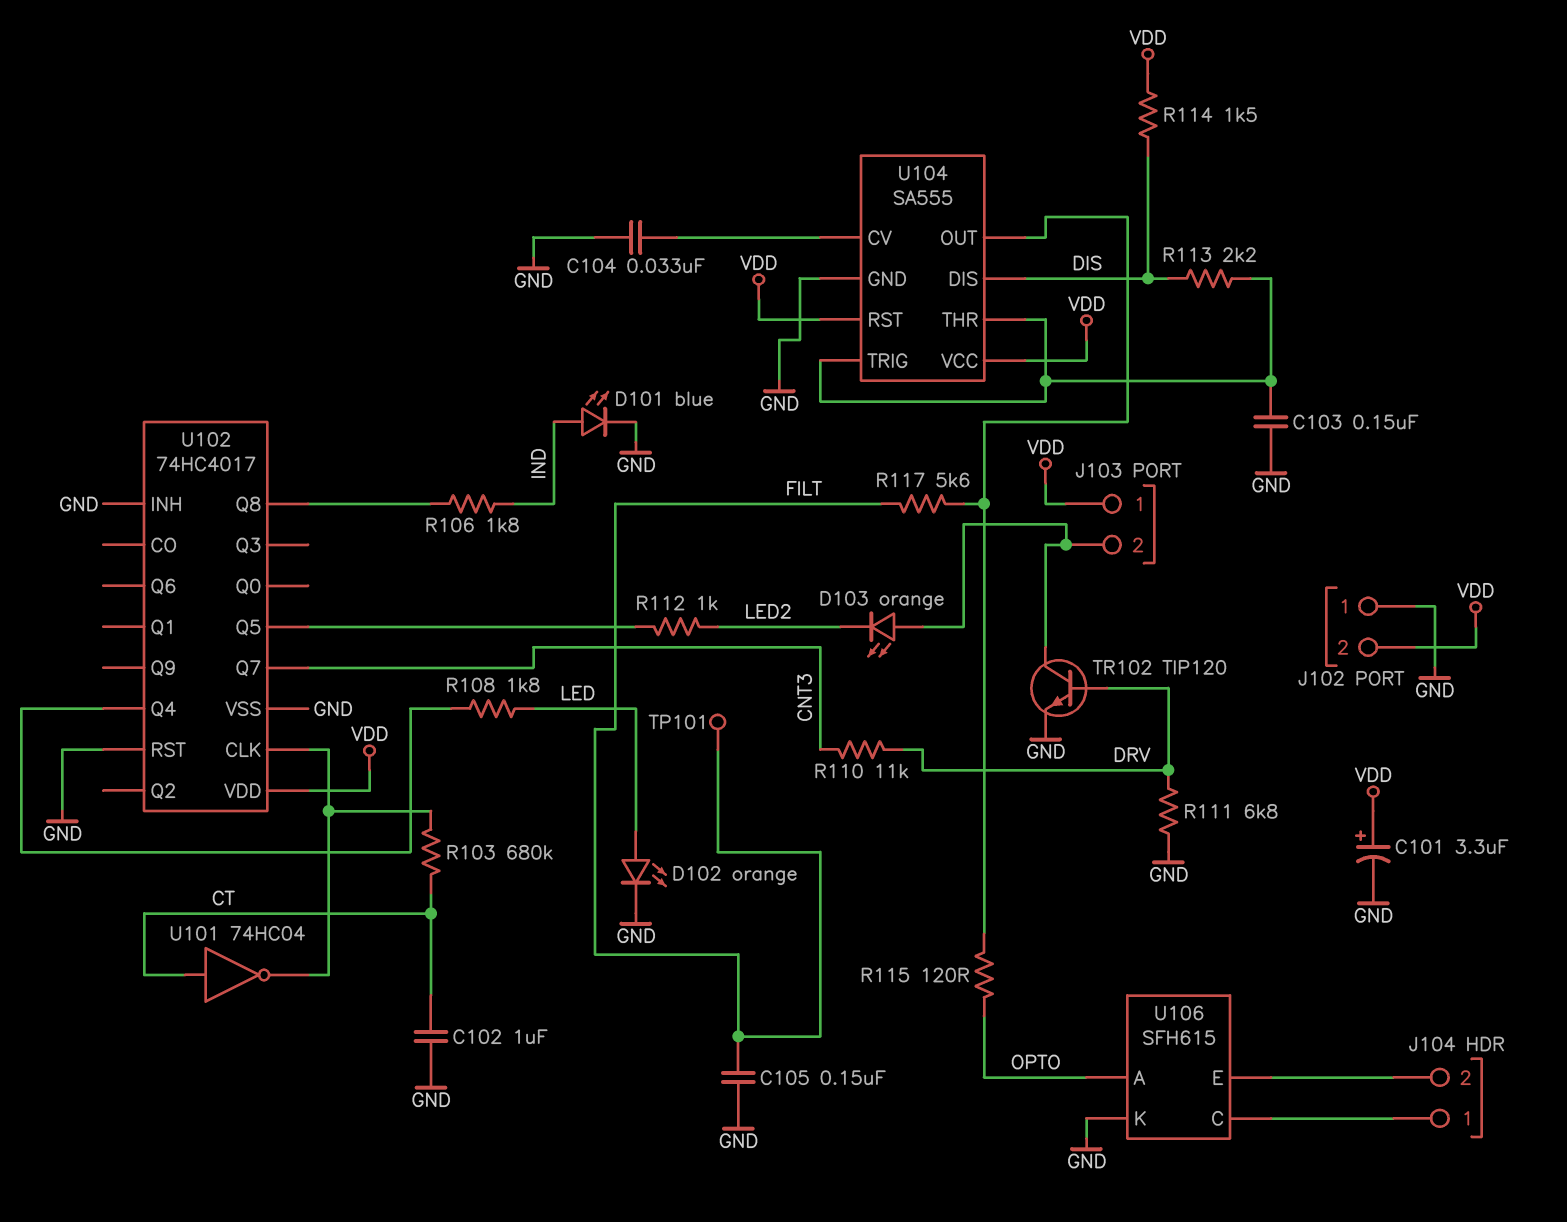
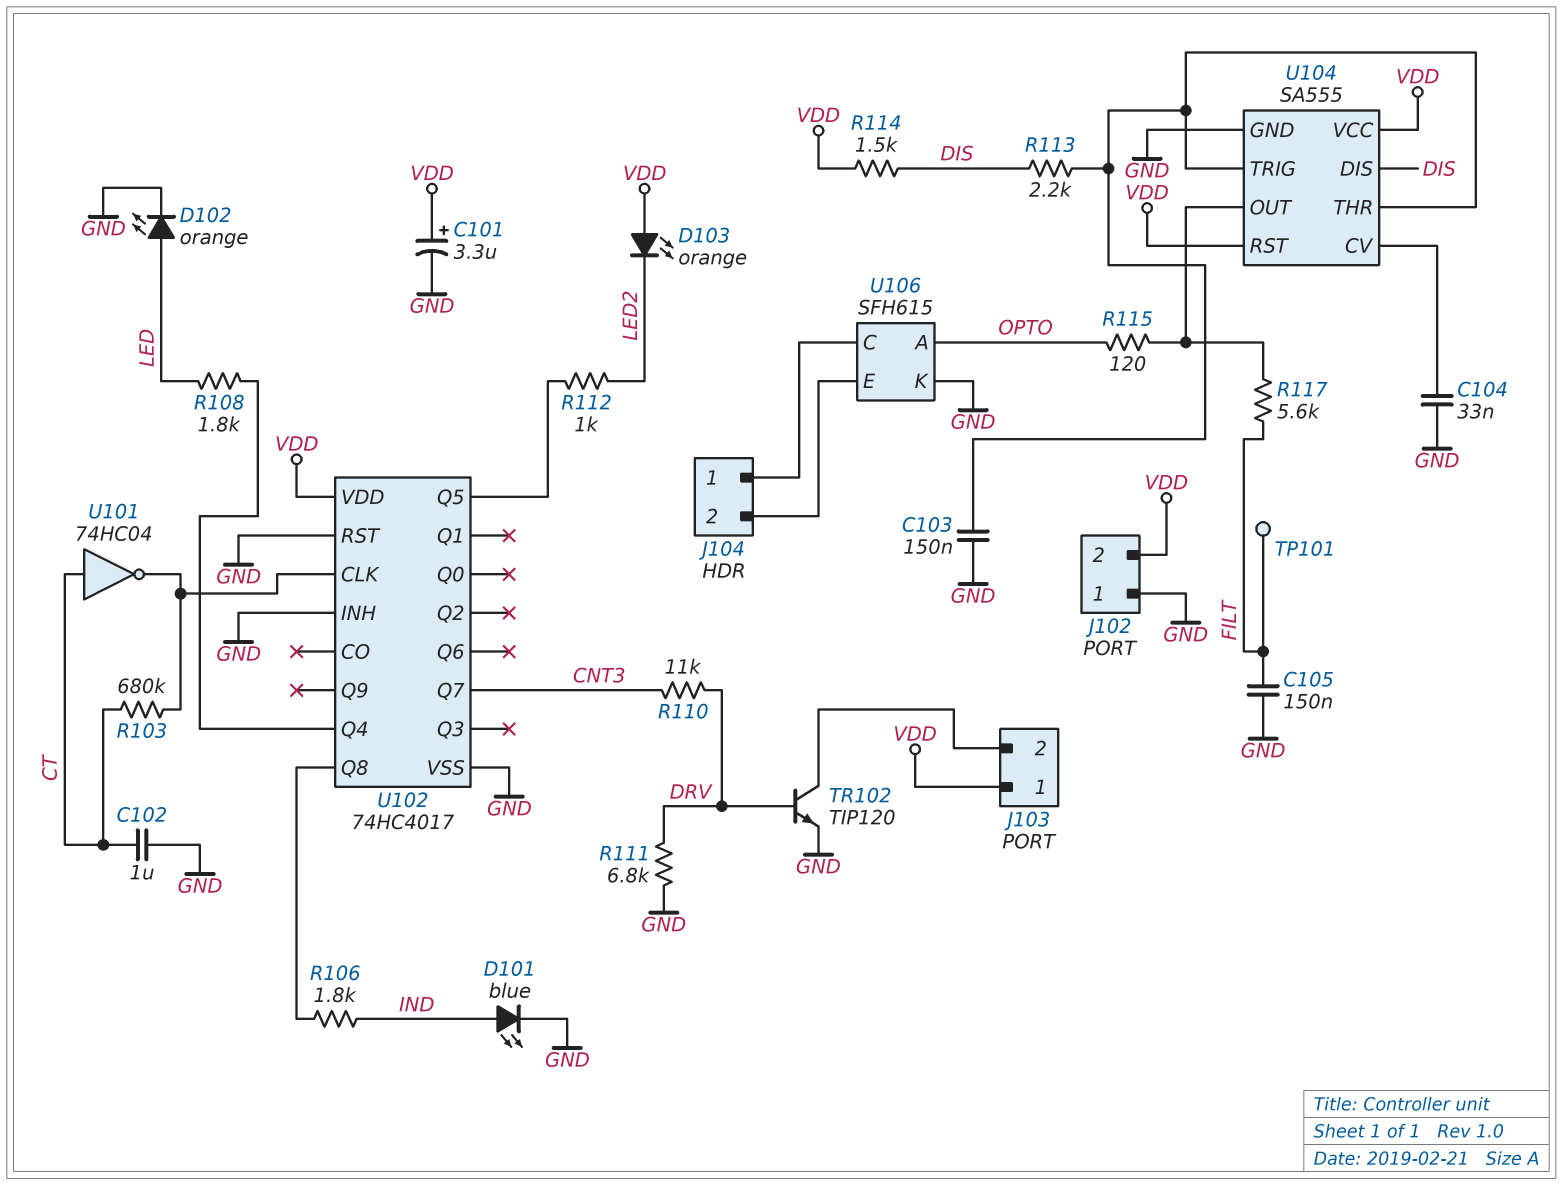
D103: LED orange (A J103/2, K LED2) -> LED orange (A VDD, K LED2)

